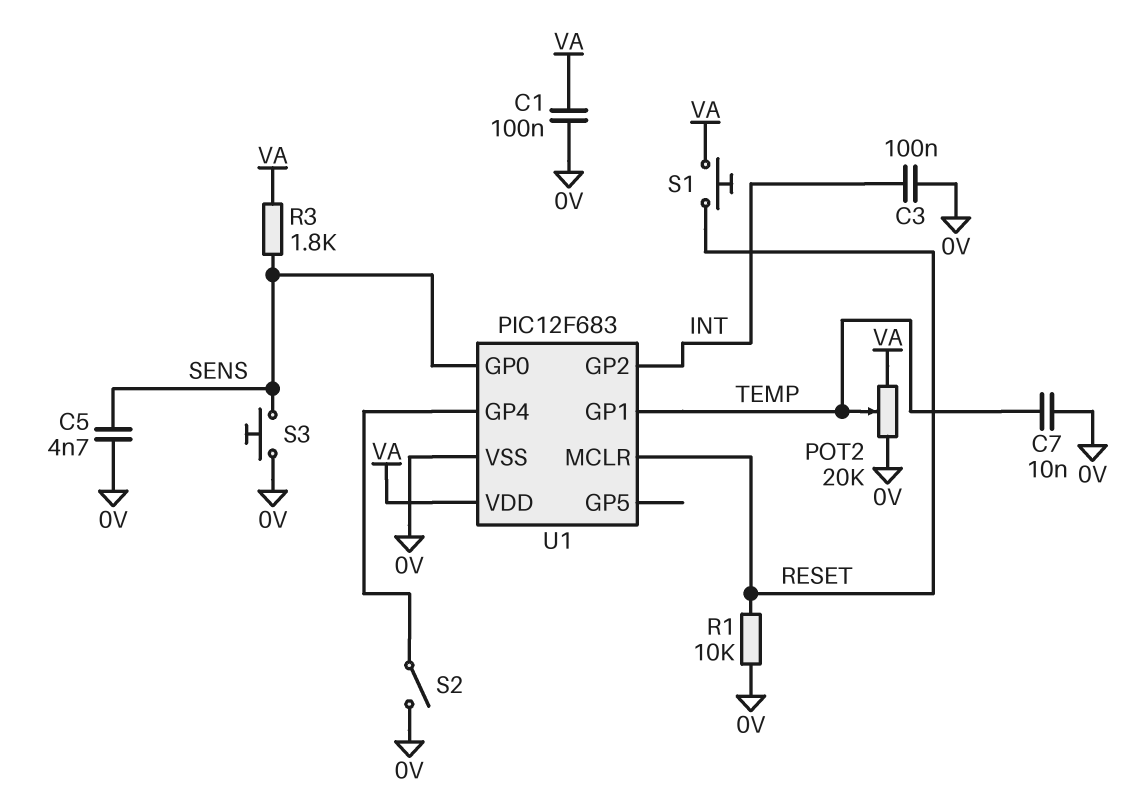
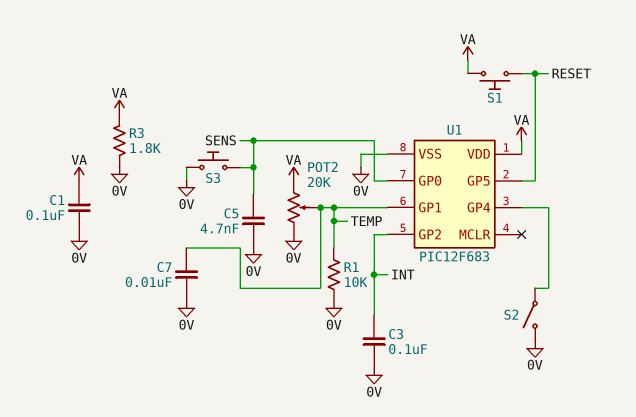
R1: 10k (0V, RESET) -> 10k (0V, TEMP)
R3: 1.8k (SENS, VA) -> 1.8k (0V, VA)
U1 pin GP5: none -> RESET
U1 pin MCLR: RESET -> none

